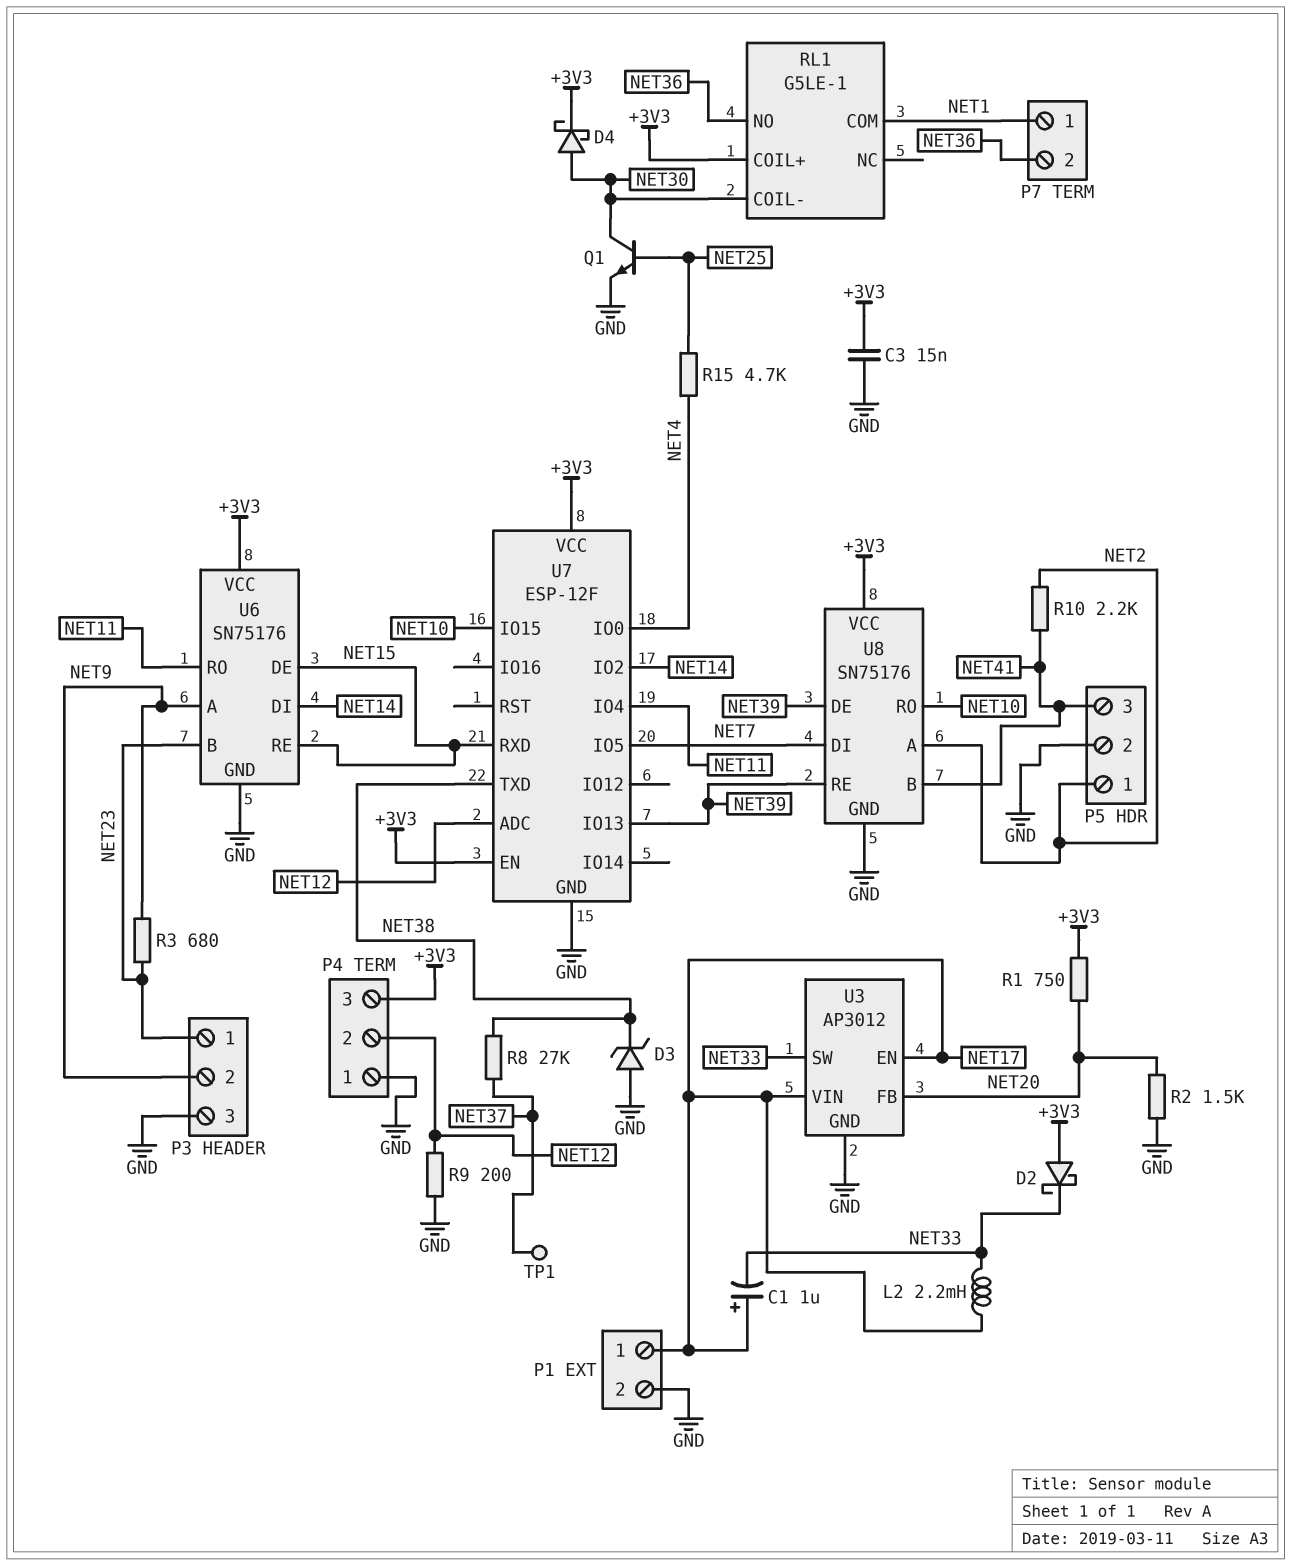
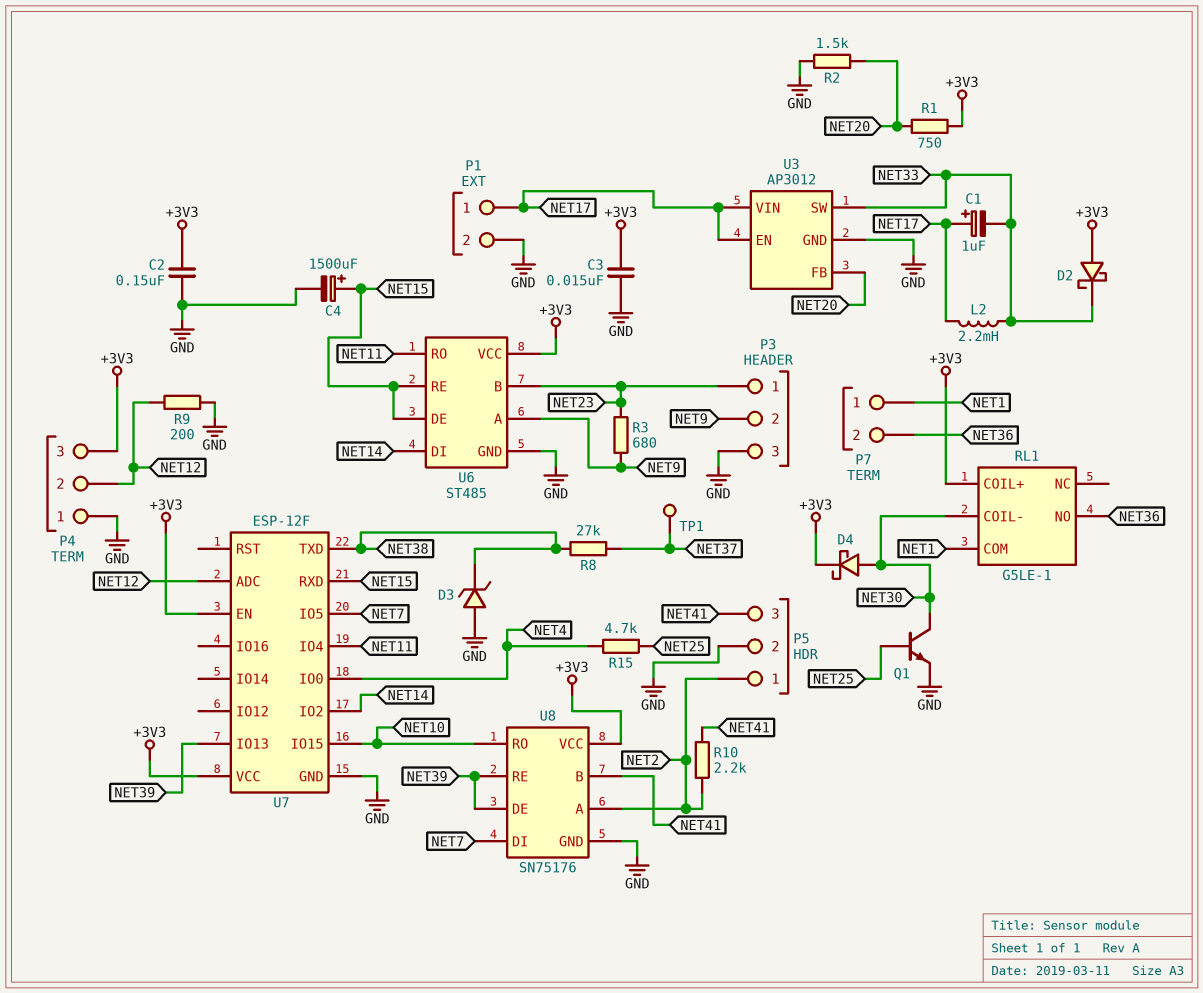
C2: none -> 150nF (+3V3, GND)
C4: none -> 1500uF (plus NET15, minus GND)
U6: SN75176 -> ST485

